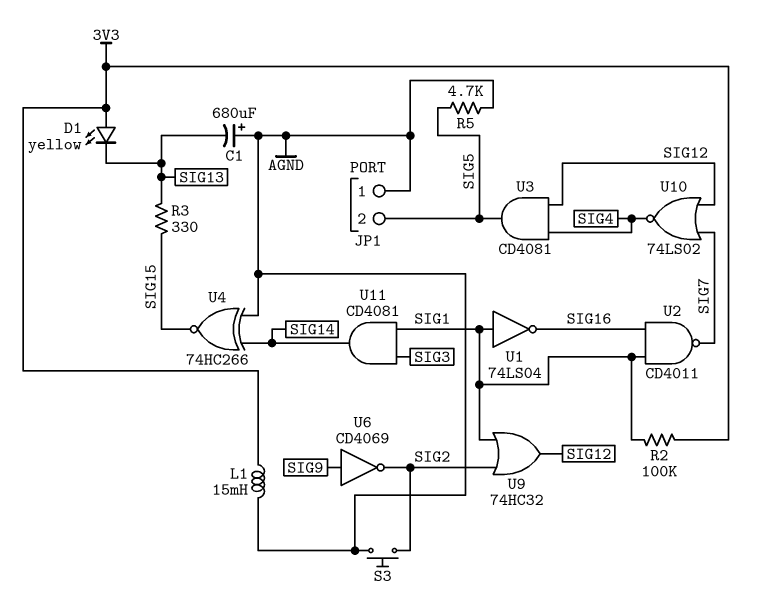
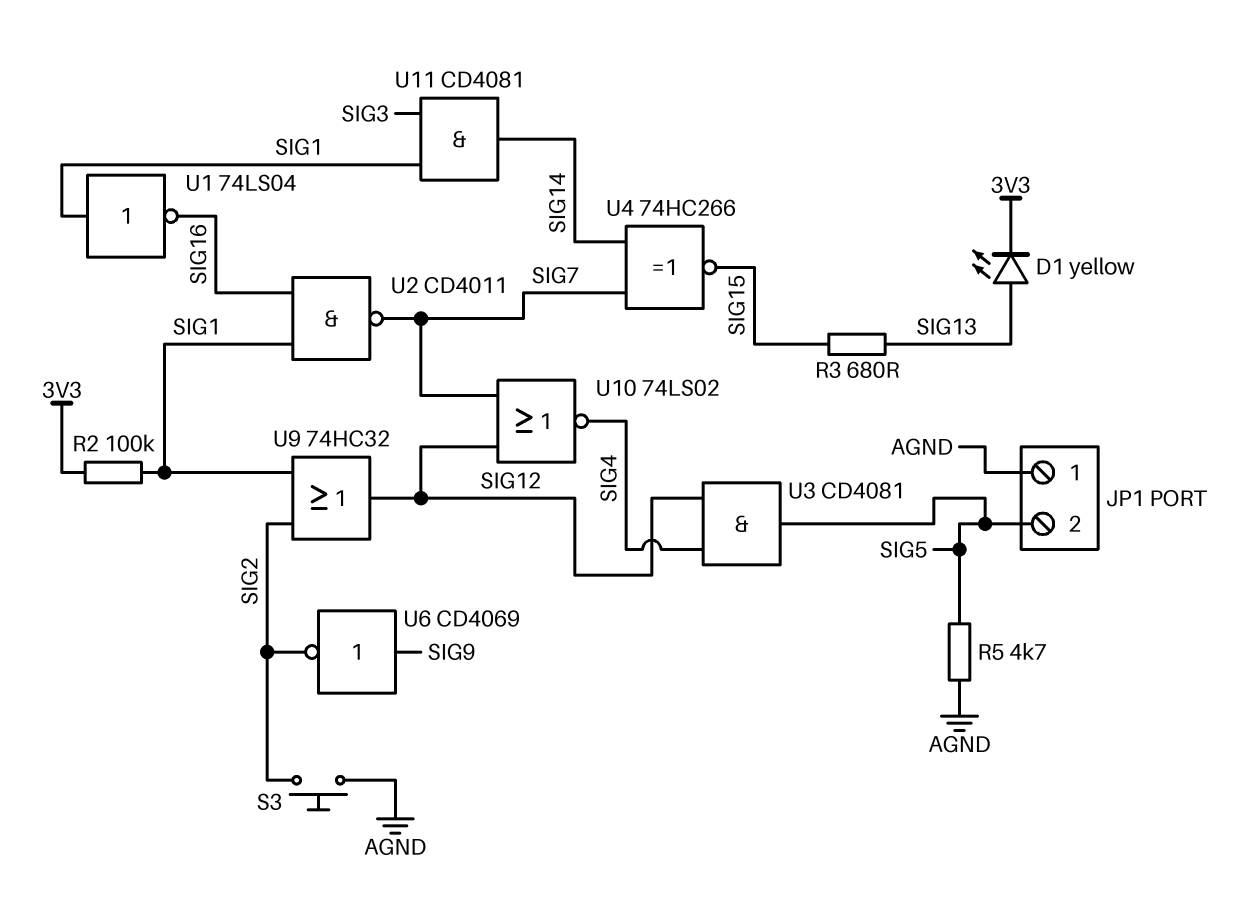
C1: 680uF (plus AGND, minus SIG13) -> none
D1: LED yellow (A 3V3, K SIG13) -> LED yellow (A SIG13, K 3V3)
L1: 15mH (3V3, AGND) -> none
R3: 330 (SIG13, SIG15) -> 680 (SIG13, SIG15)
U4: XNOR 74HC266 (in AGND, in SIG14, out SIG15) -> XNOR 74HC266 (in SIG7, in SIG14, out SIG15)

